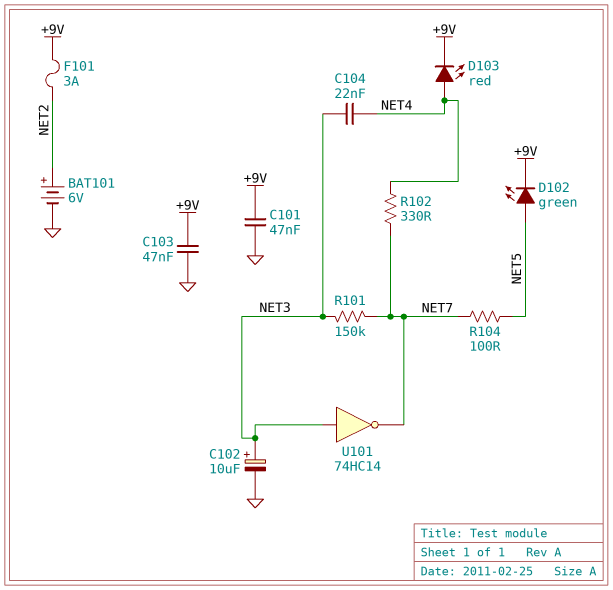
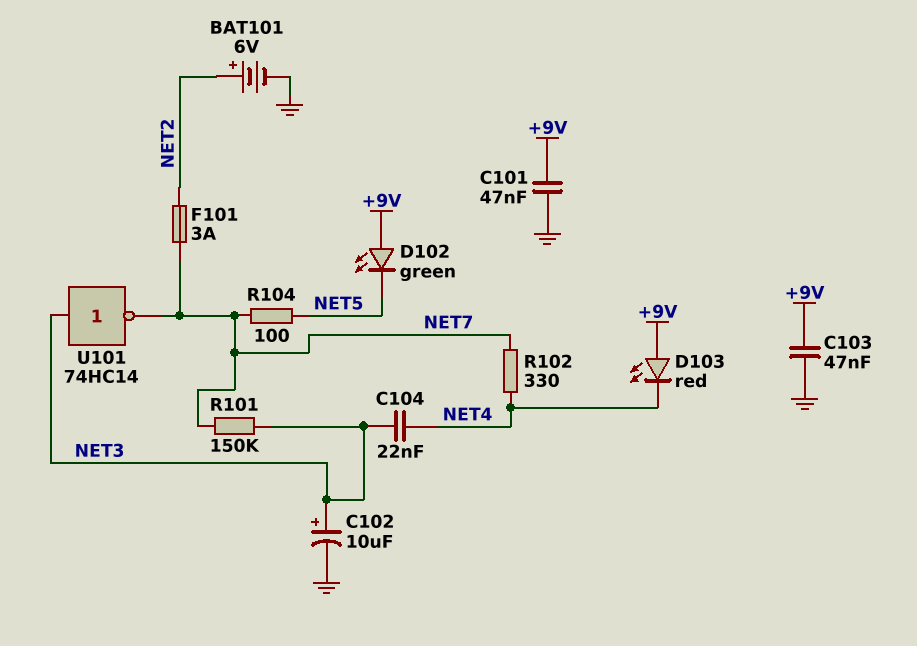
D102: LED green (A NET5, K +9V) -> LED green (A +9V, K NET5)
D103: LED red (A NET4, K +9V) -> LED red (A +9V, K NET4)
F101: 3A (+9V, NET2) -> 3A (NET2, NET7)

